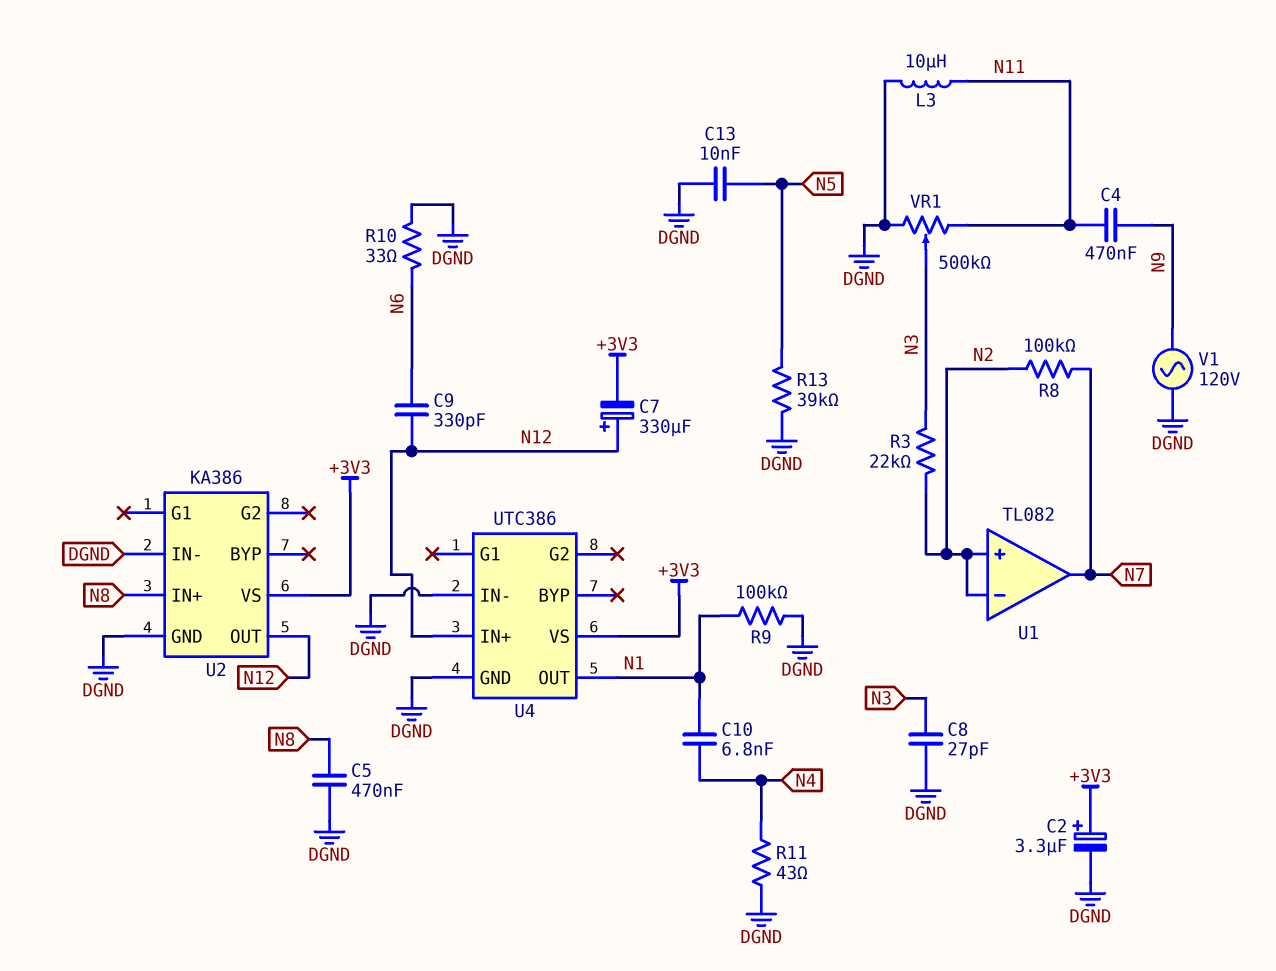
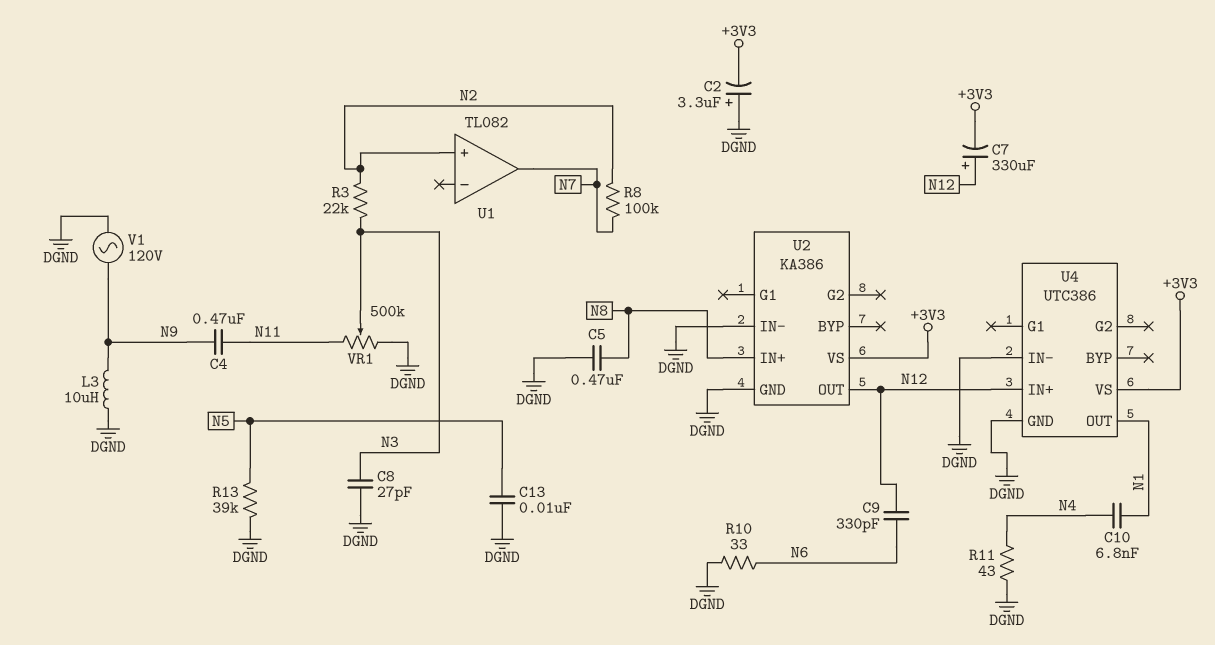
C2: 3.3uF (plus +3V3, minus DGND) -> 3.3uF (plus DGND, minus +3V3)
L3: 10uH (DGND, N11) -> 10uH (DGND, N9)
R9: 100k (DGND, N1) -> none
U1 pin in-: N2 -> none

